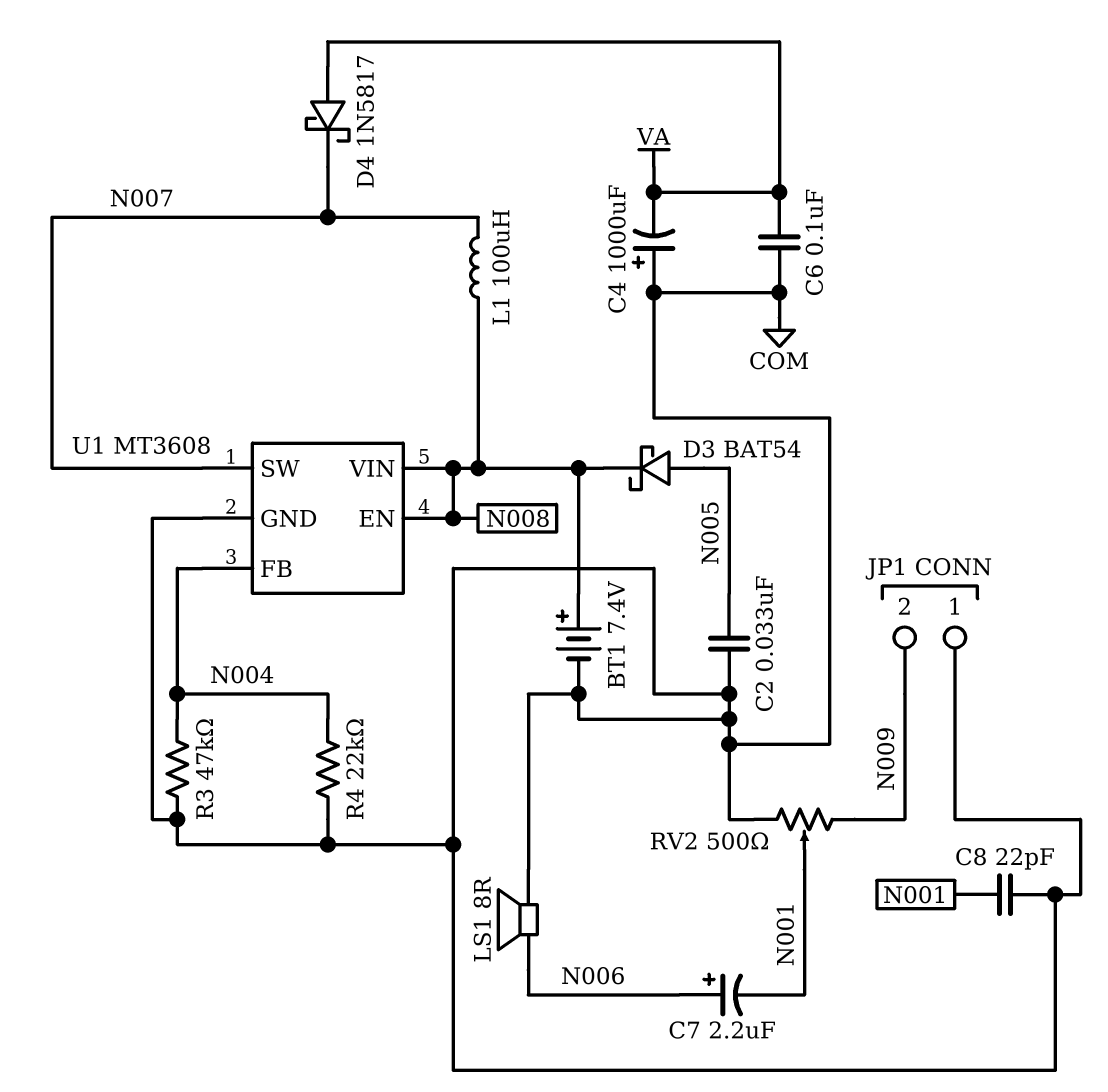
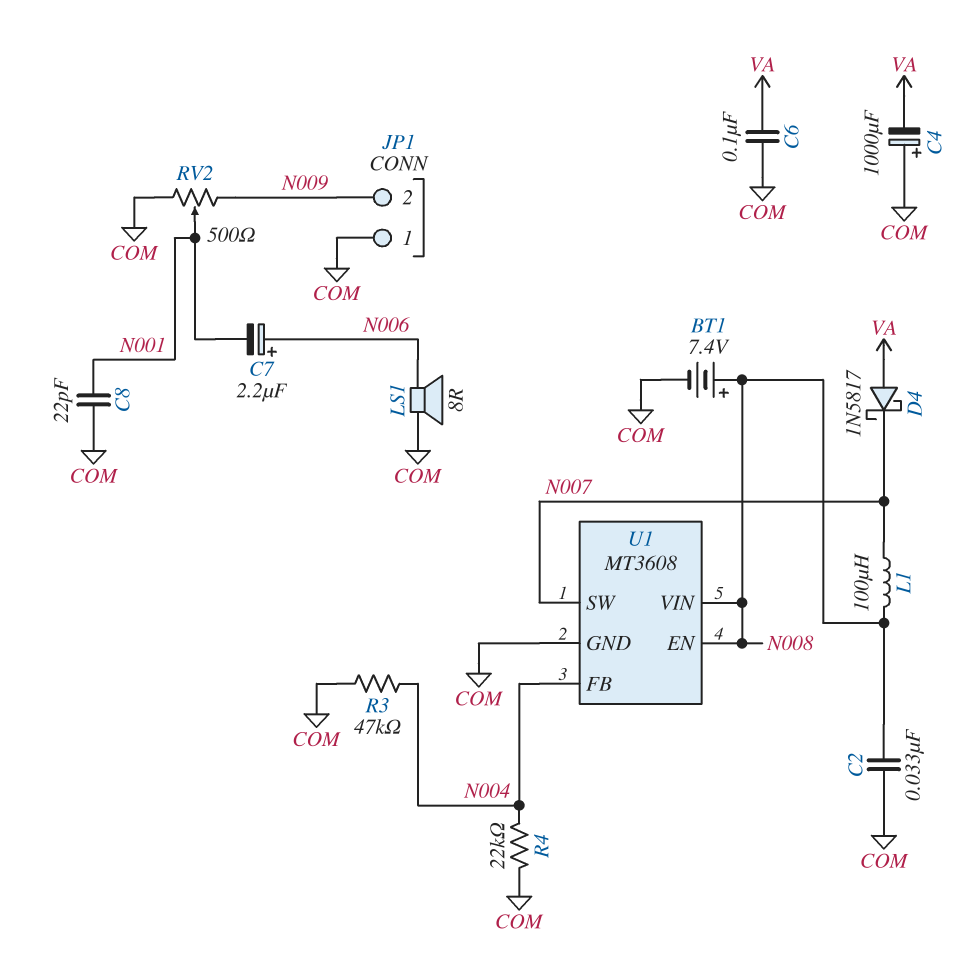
C2: 33nF (COM, N005) -> 33nF (COM, N008)
D3: schottky BAT54 (A N005, K N008) -> none

